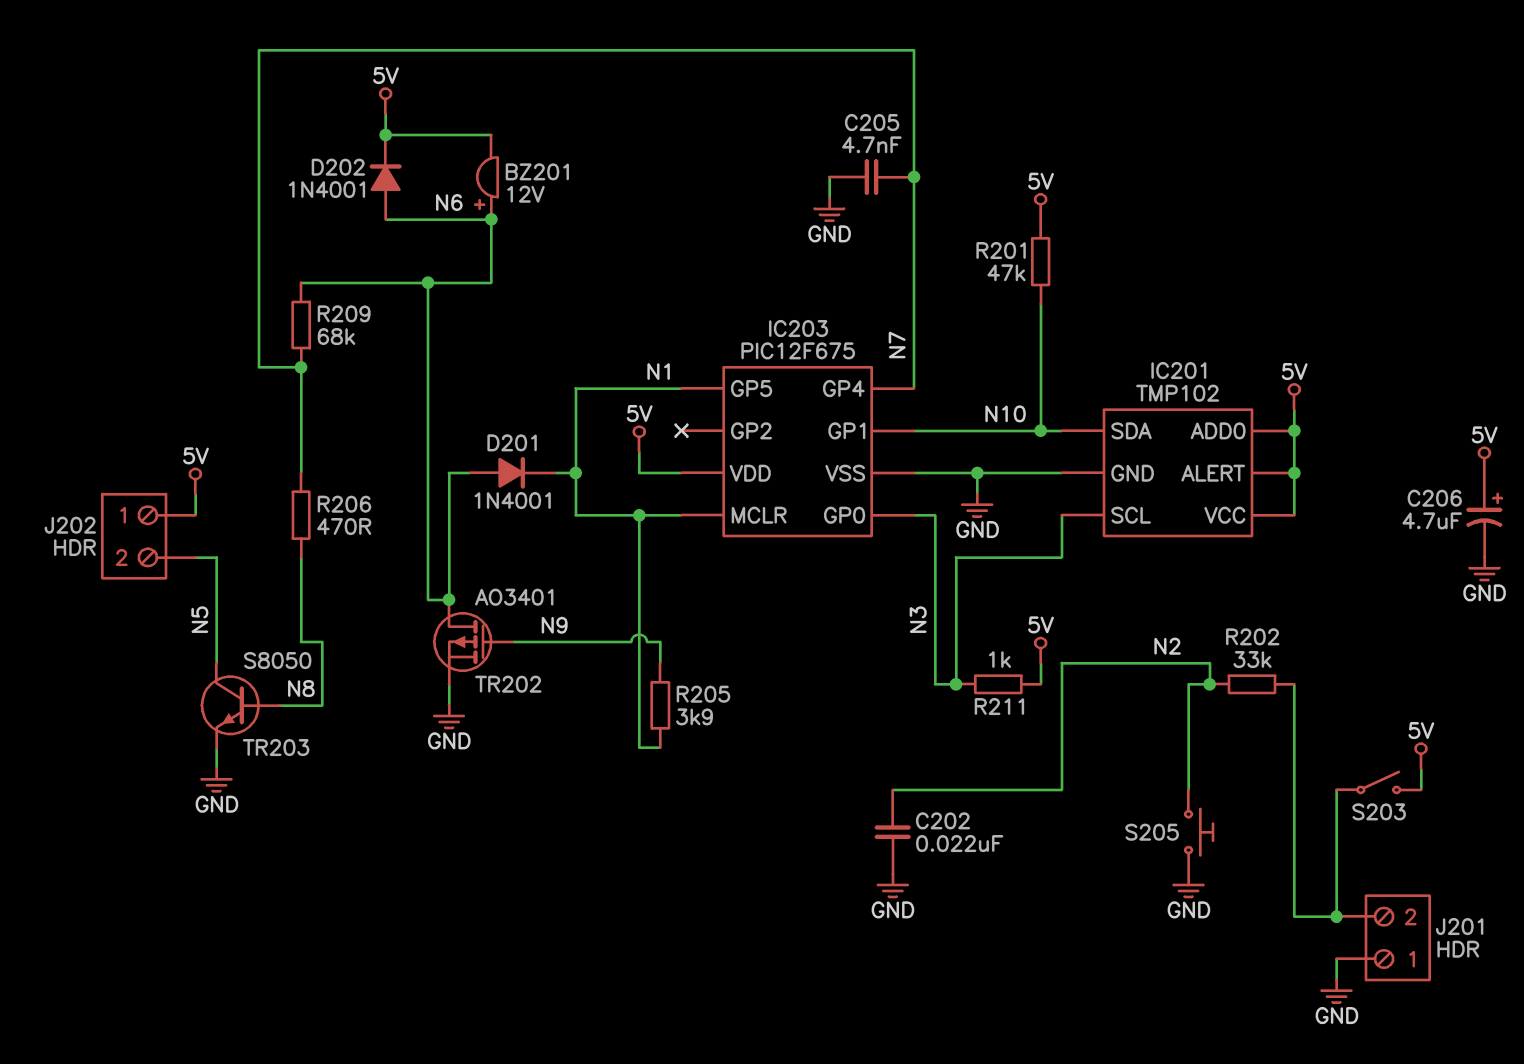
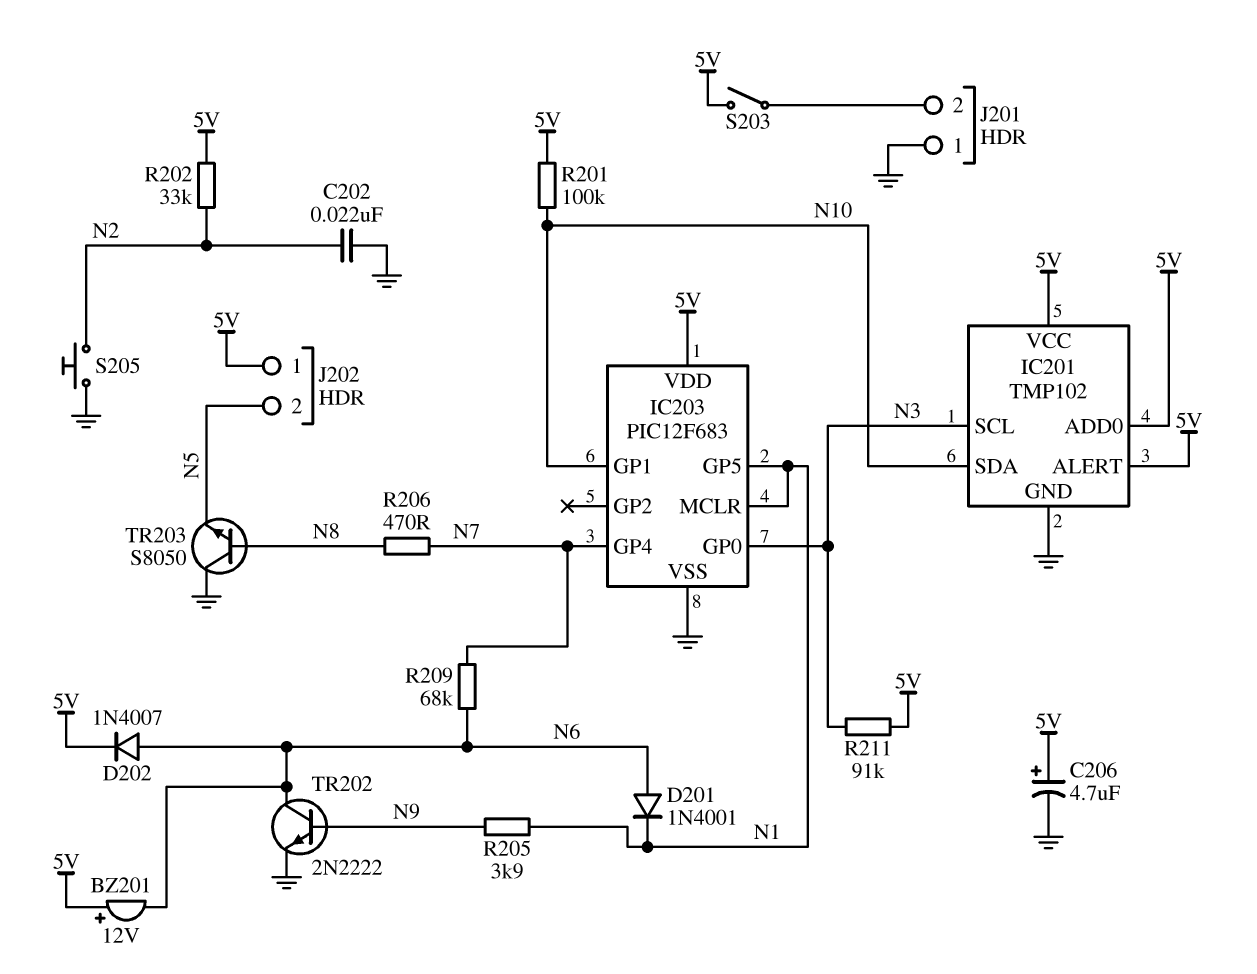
BZ201: buzzer 12V (plus N6, minus 5V) -> buzzer 12V (plus 5V, minus N6)
C205: 4.7nF (GND, N7) -> none
D202: diode 1N4001 (A N6, K 5V) -> diode 1N4007 (A N6, K 5V)
IC203: PIC12F675 -> PIC12F683
R201: 47k (5V, N10) -> 100k (5V, N10)
R202: 33k (J201/2, N2) -> 33k (5V, N2)
R211: 1k (5V, N3) -> 91k (5V, N3)
TR202: PMOS AO3401 (G N9, D N6, S GND) -> NPN 2N2222 (B N9, C N6, E GND)
TR203: NPN S8050 (B N8, C N5, E GND) -> NPN S8050 (B N8, C GND, E N5)

